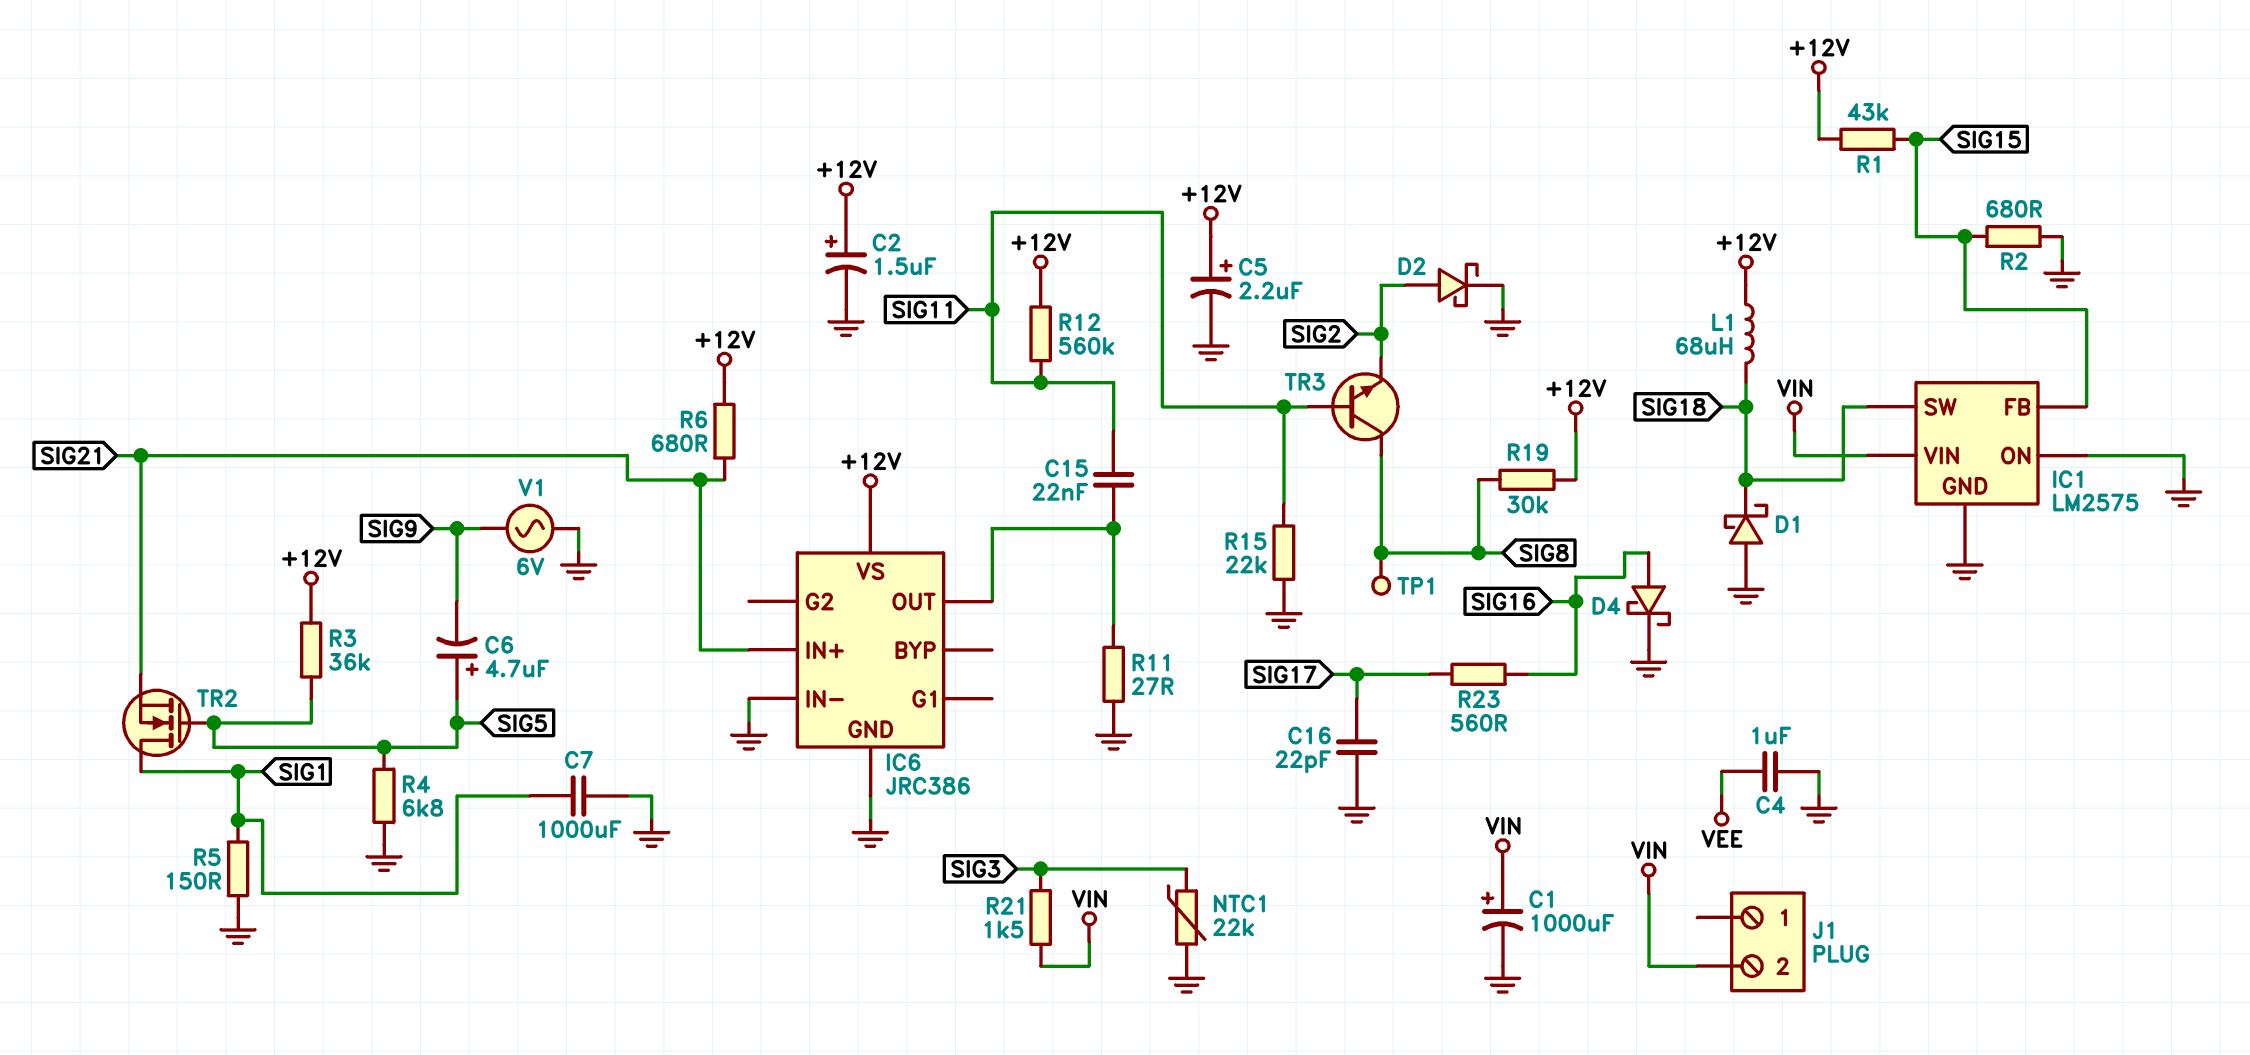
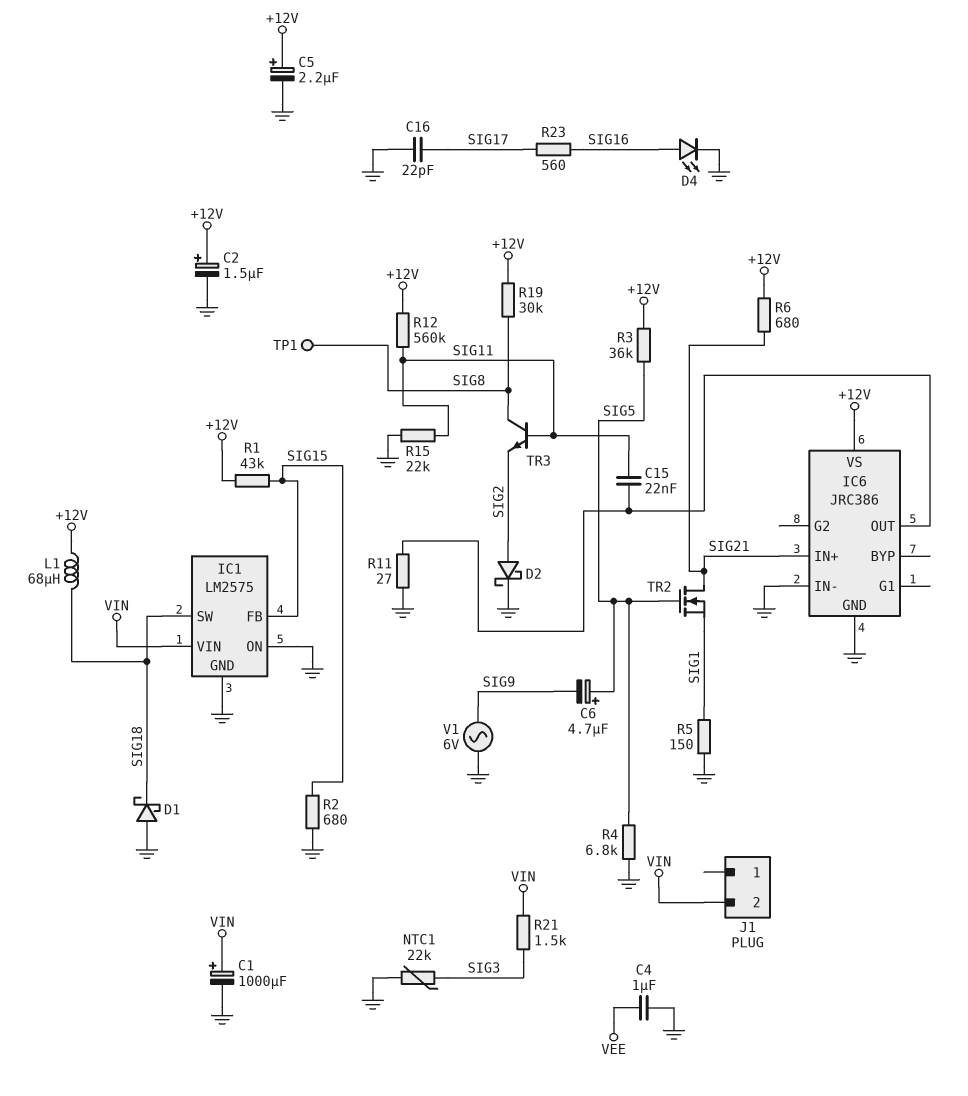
C7: 1000uF (GND, SIG1) -> none
D4: schottky (A SIG16, K GND) -> LED (A SIG16, K GND)
TR2: NMOS (G SIG5, D SIG1, S SIG21) -> NMOS (G SIG5, D SIG21, S SIG1)

